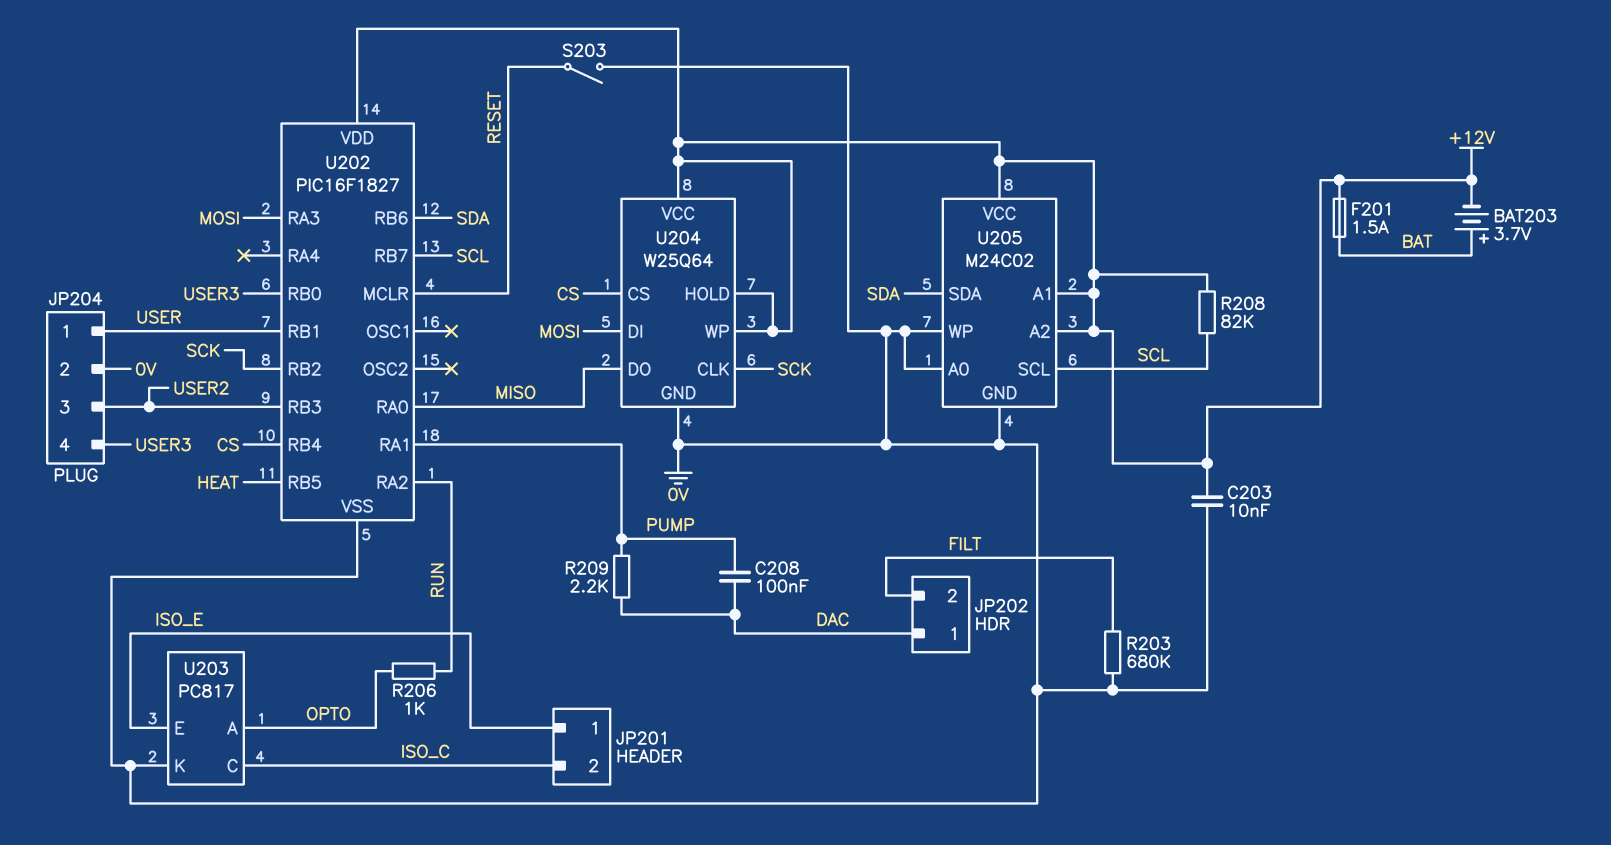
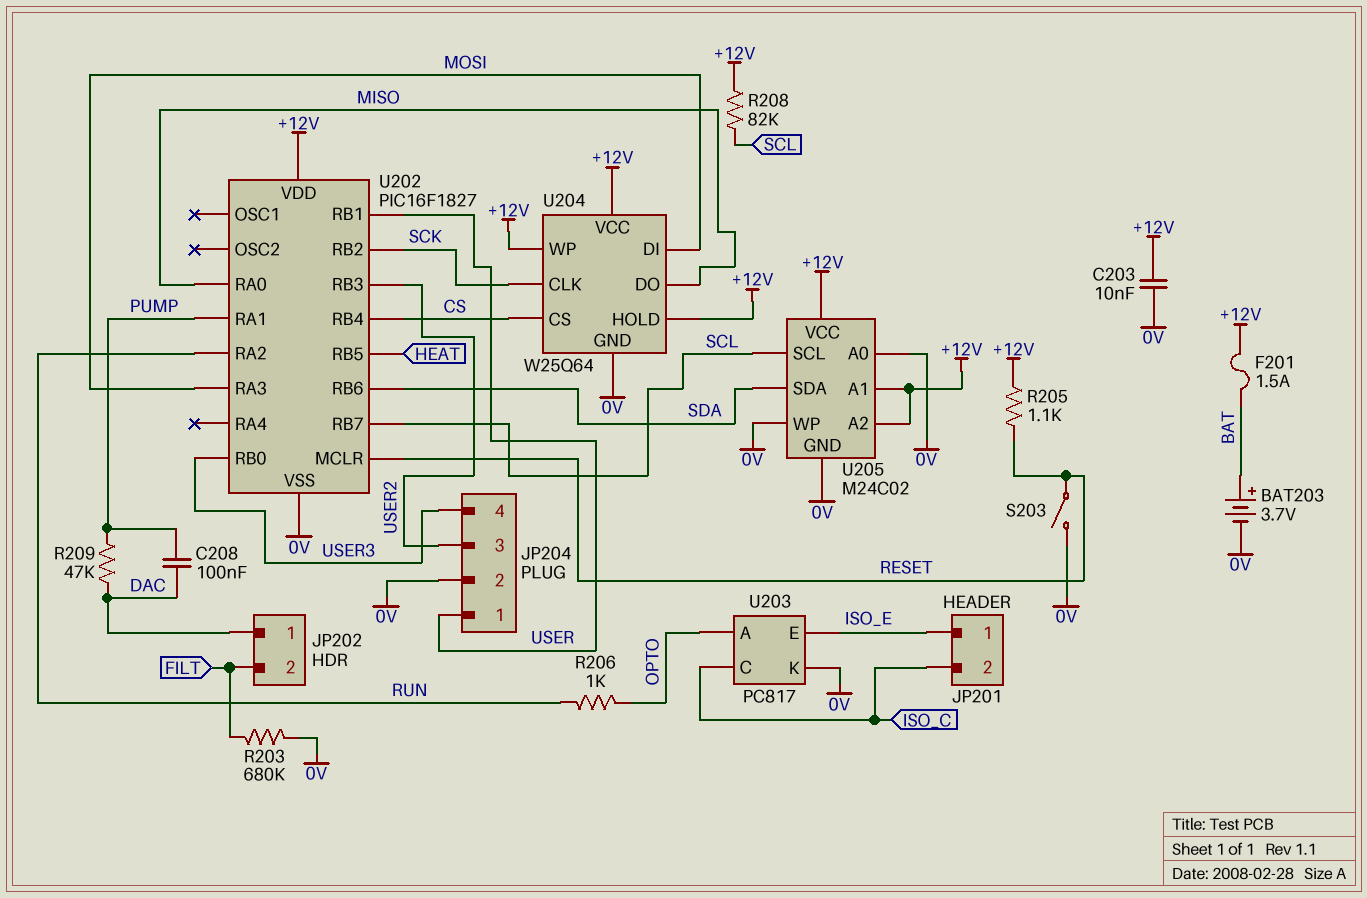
BAT203: 3.7V (plus BAT, minus +12V) -> 3.7V (plus BAT, minus 0V)
R205: none -> 1.1k (+12V, RESET)
R209: 2.2k (DAC, PUMP) -> 47k (DAC, PUMP)

